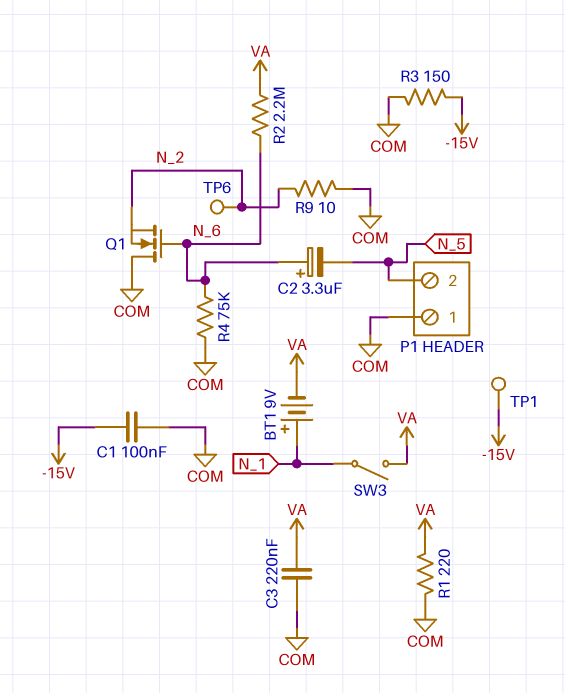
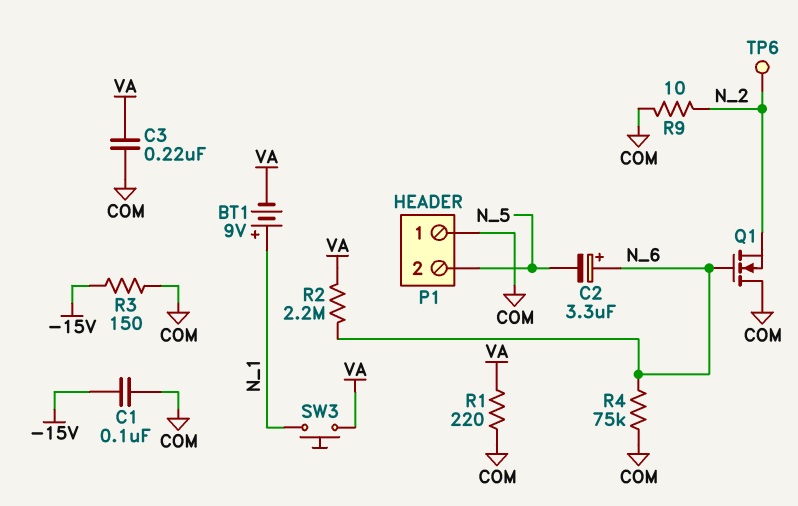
SW3: switch (N_1, VA) -> button (N_1, VA)
TP1: test point (-15V) -> none

